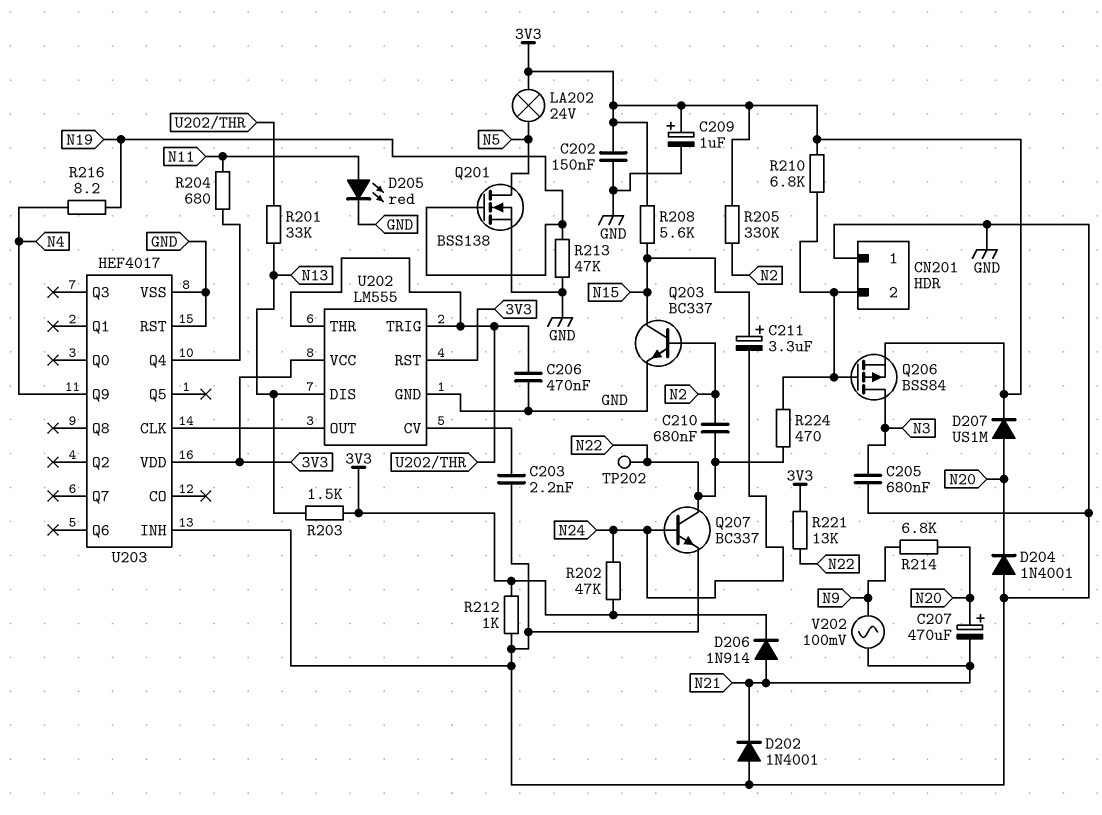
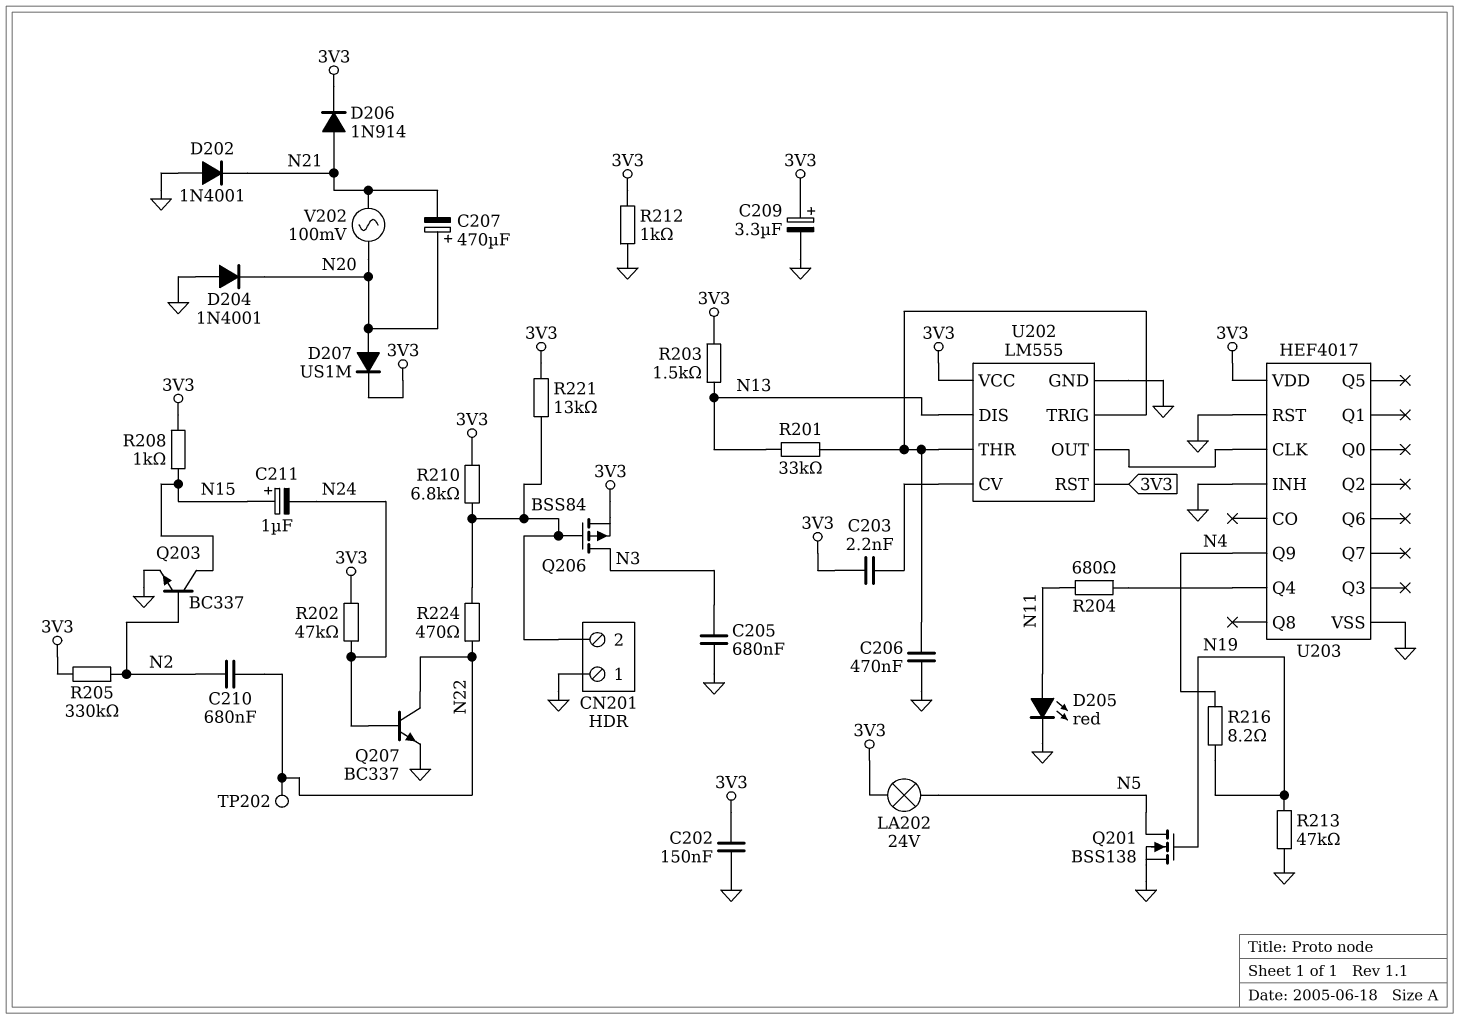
C203: 2.2nF (GND, U202/CV) -> 2.2nF (3V3, U202/CV)
C209: 1uF (plus 3V3, minus GND) -> 3.3uF (plus 3V3, minus GND)
C211: 3.3uF (plus N15, minus N24) -> 1uF (plus N15, minus N24)
R208: 5.6k (3V3, N15) -> 1k (3V3, N15)
R214: 6.8k (N9, N20) -> none
R221: 13k (3V3, N22) -> 13k (3V3, CN201/2)
V202: AC 100mV (N9, N21) -> AC 100mV (N20, N21)

